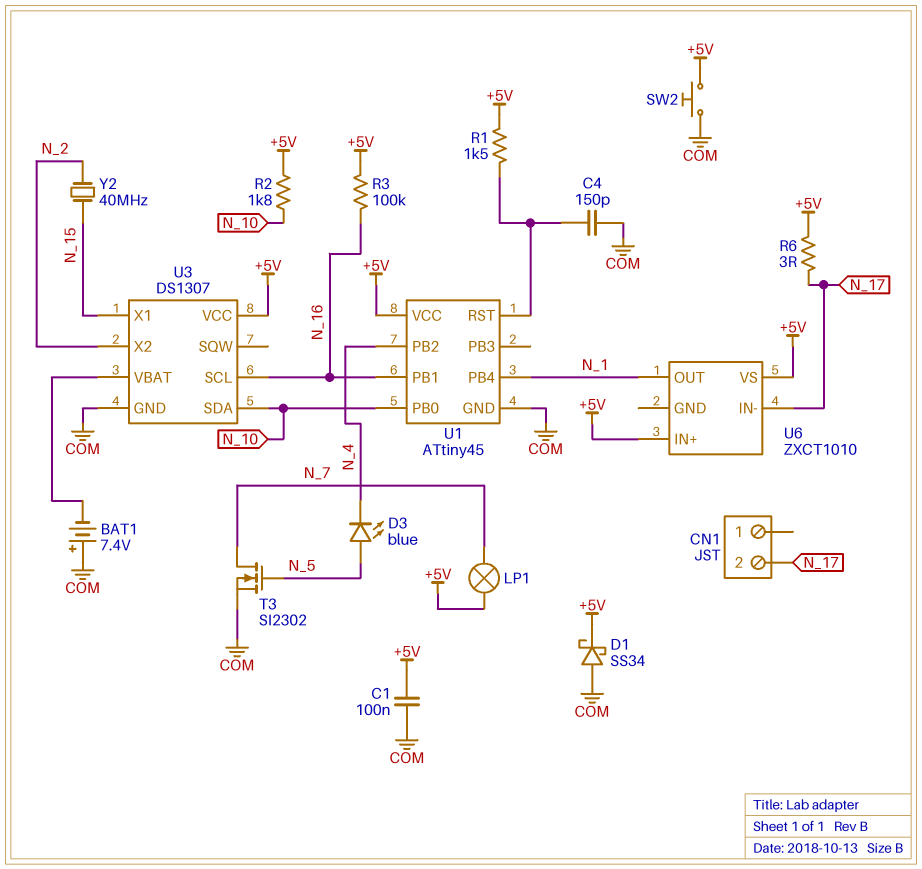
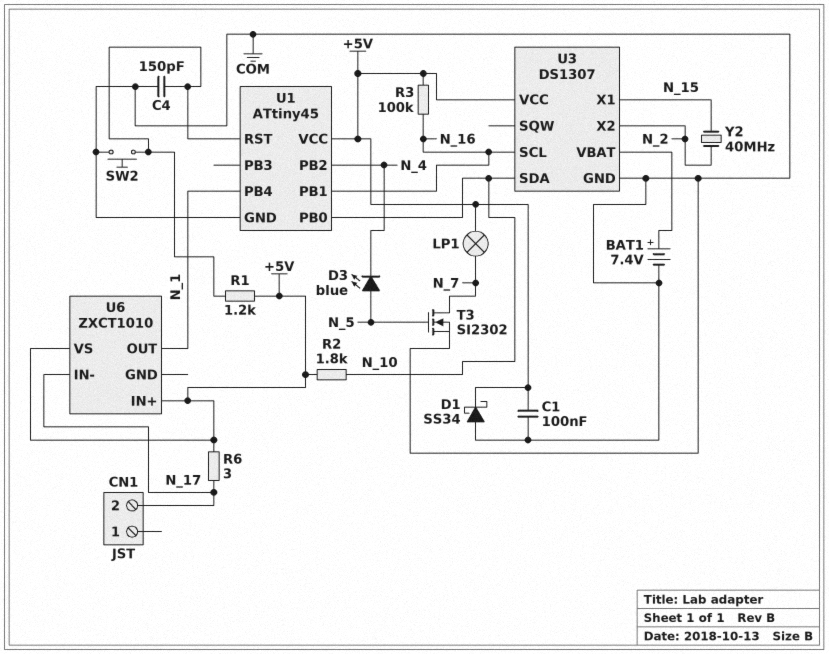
BAT1: 7.4V (plus COM, minus U3/VBAT) -> 7.4V (plus U3/VBAT, minus COM)
R1: 1.5k (+5V, U1/RST) -> 1.2k (+5V, U1/RST)
SW2: button (+5V, COM) -> button (COM, U1/RST)

